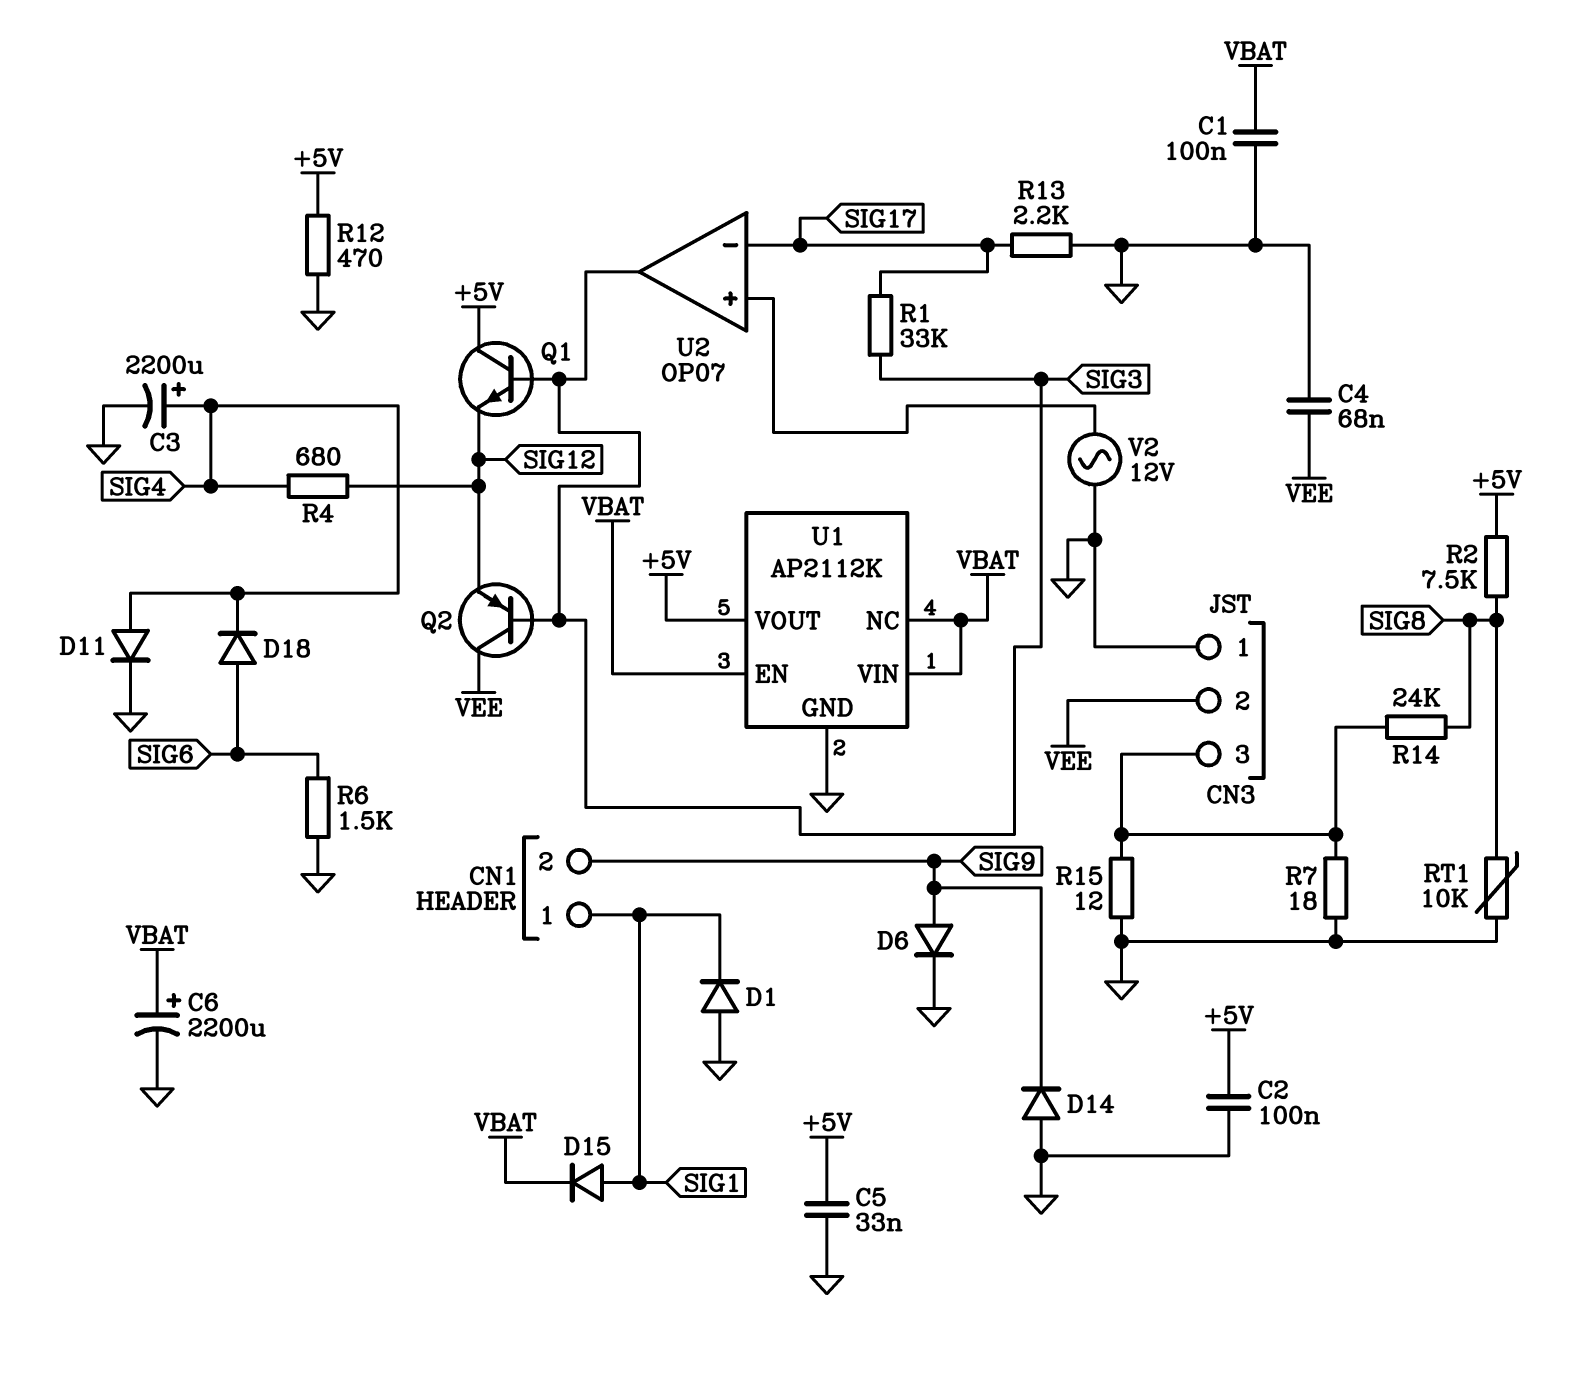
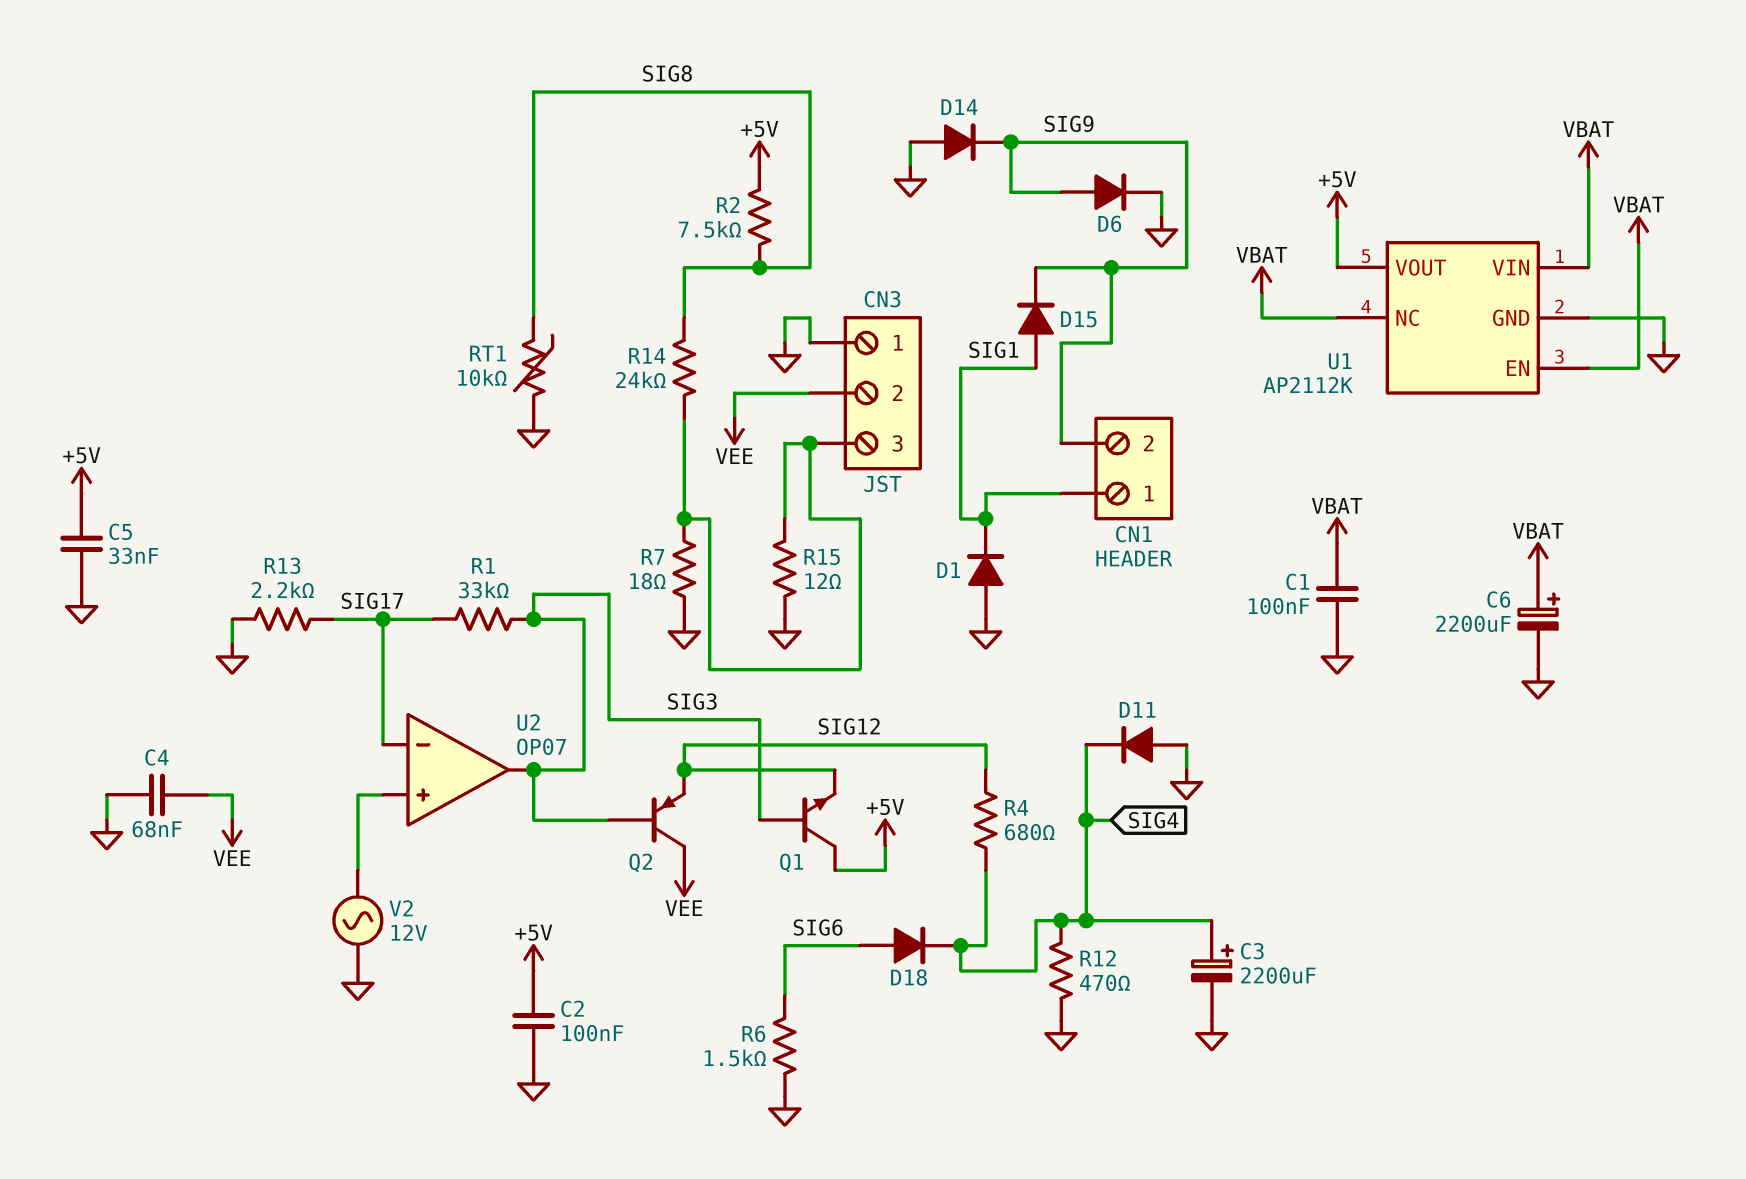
D11: diode (A SIG4, K GND) -> diode (A GND, K SIG4)
D15: diode (A SIG1, K VBAT) -> diode (A SIG1, K SIG9)
R12: 470 (+5V, GND) -> 470 (GND, SIG4)

